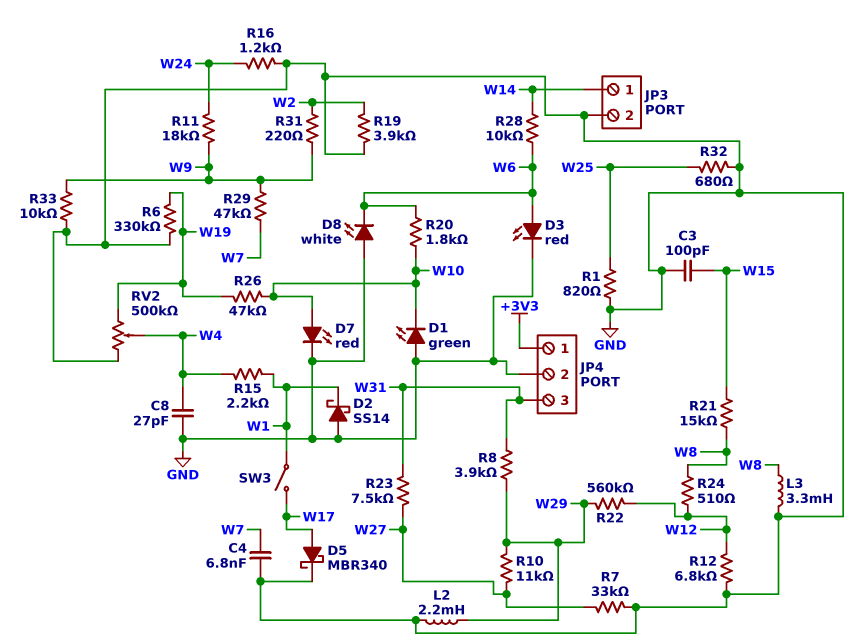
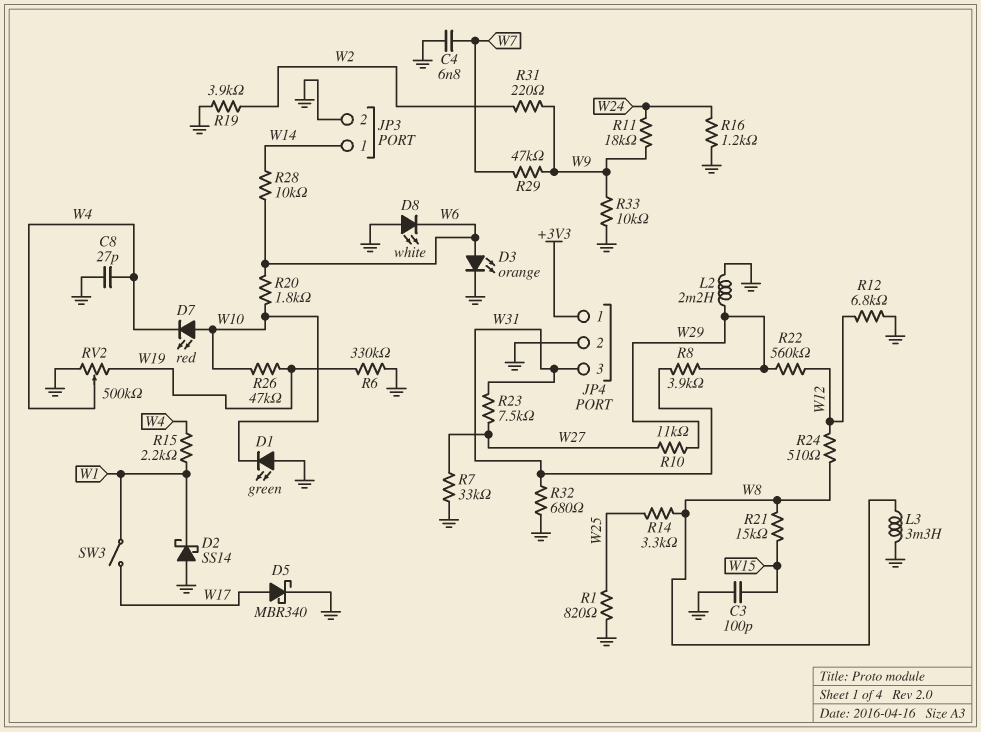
D3: LED red (A W6, K GND) -> LED orange (A W6, K GND)
D7: LED red (A W10, K GND) -> LED red (A W10, K W4)
R14: none -> 3.3k (W8, W25)
R32: 680 (GND, W25) -> 680 (GND, W31)

